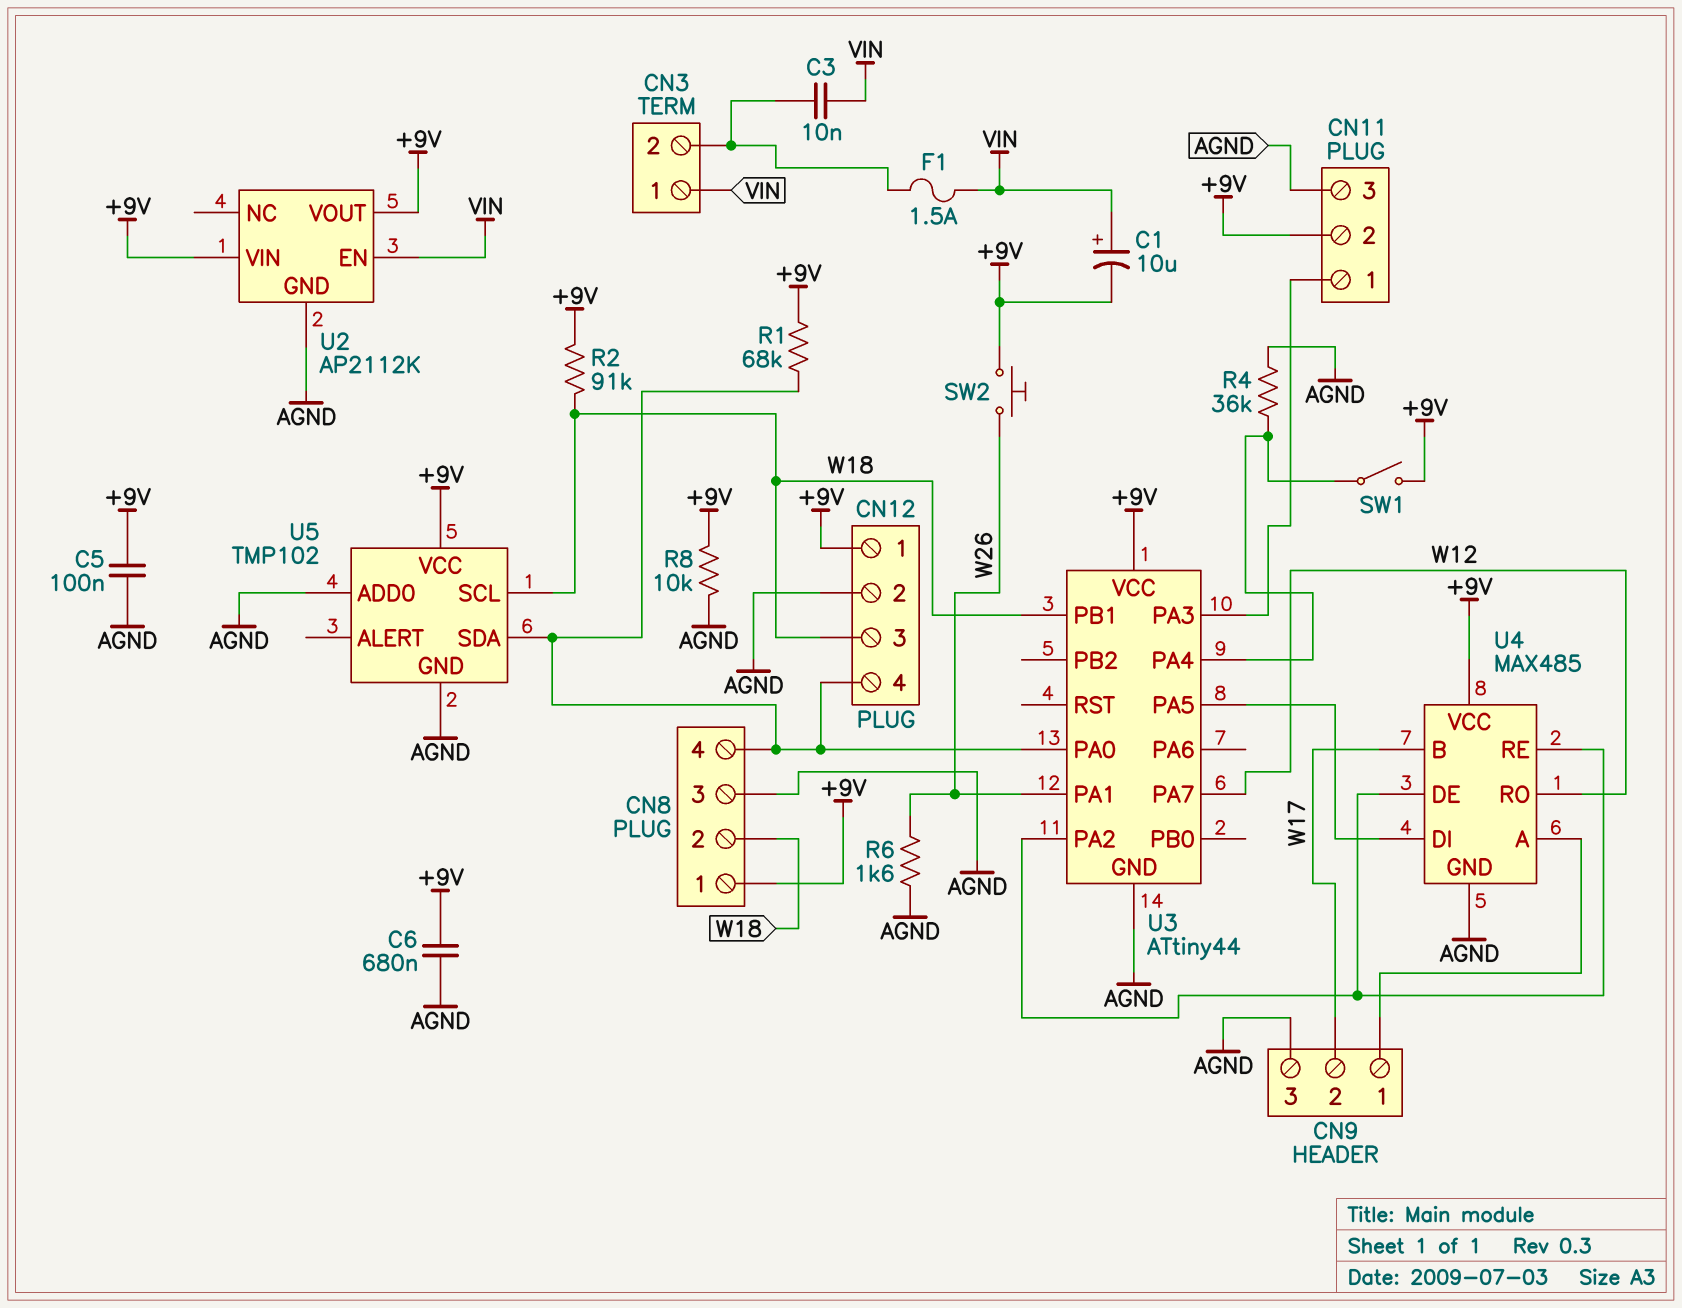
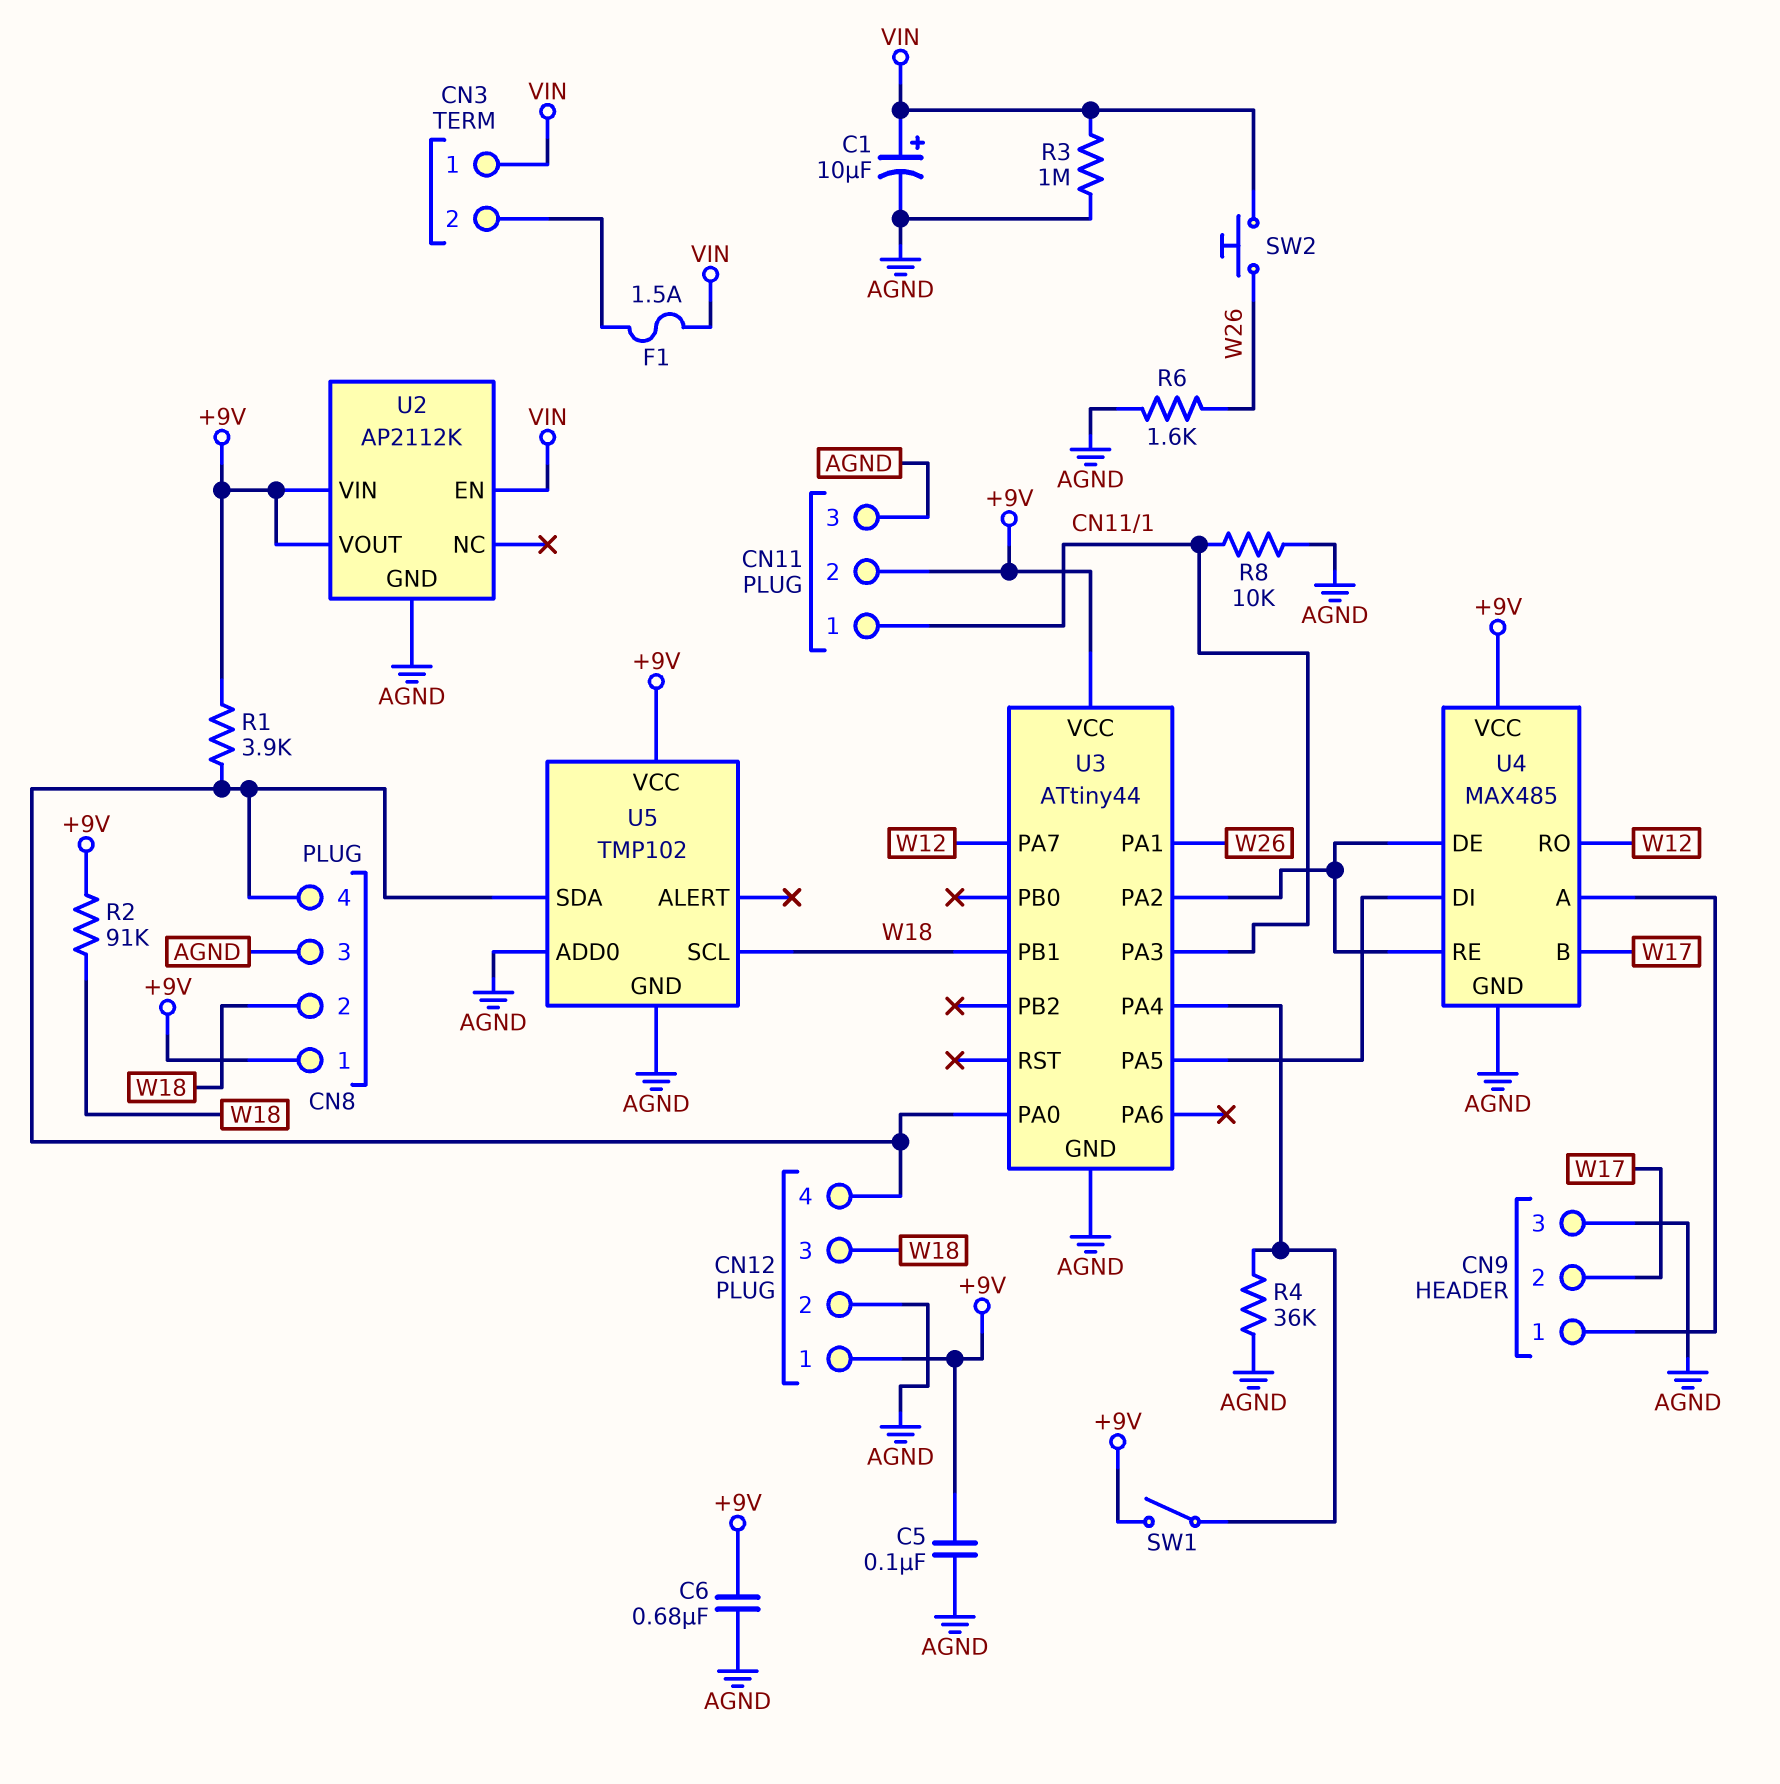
C1: 10uF (plus VIN, minus +9V) -> 10uF (plus VIN, minus AGND)
C3: 10nF (CN3/2, VIN) -> none
R1: 68k (+9V, CN8/4) -> 3.9k (+9V, CN8/4)
R3: none -> 1M (AGND, VIN)
R8: 10k (+9V, AGND) -> 10k (AGND, CN11/1)
SW2: button (+9V, W26) -> button (VIN, W26)

